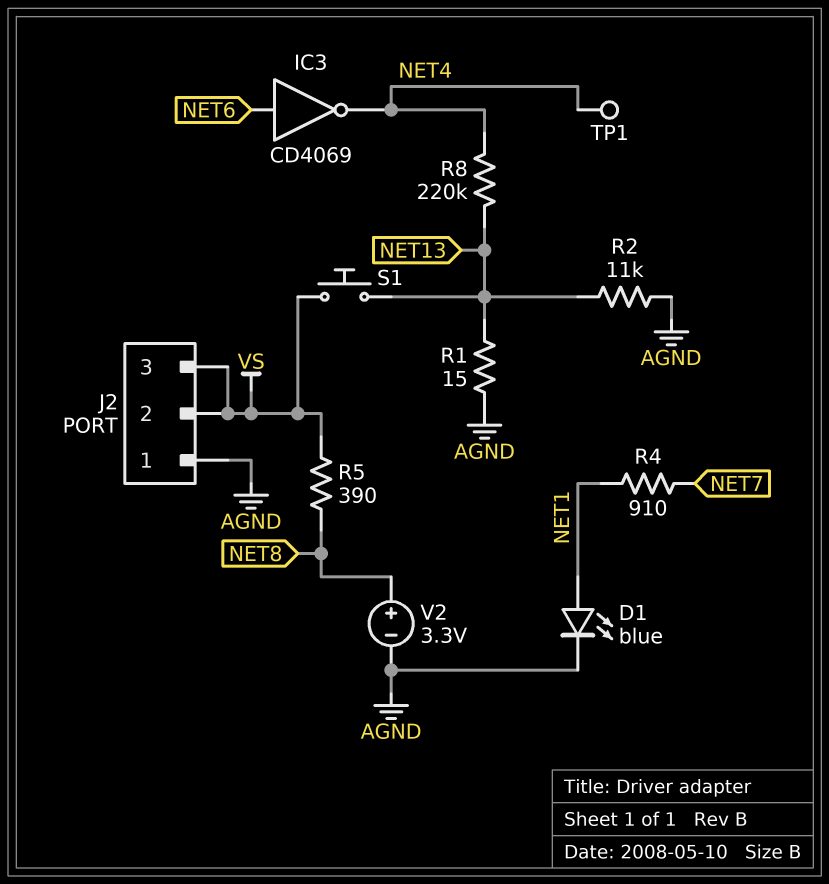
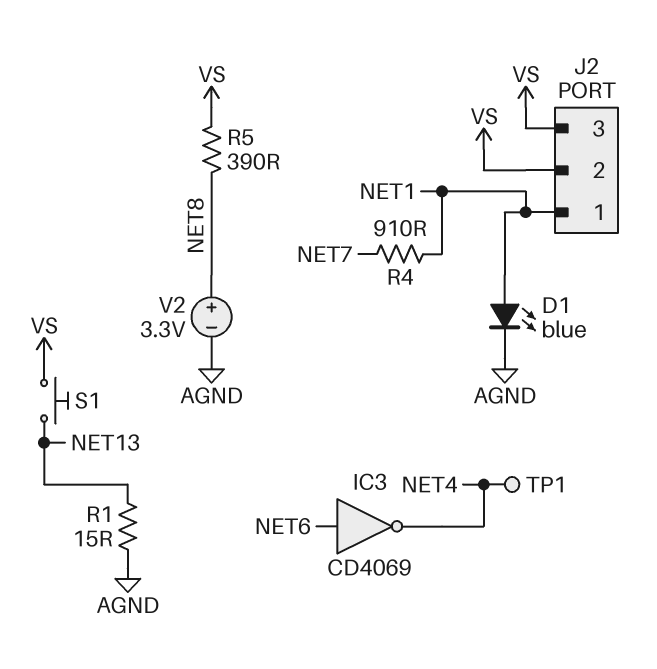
J2 pin 1: AGND -> NET1
R2: 11k (AGND, NET13) -> none
R8: 220k (NET4, NET13) -> none

